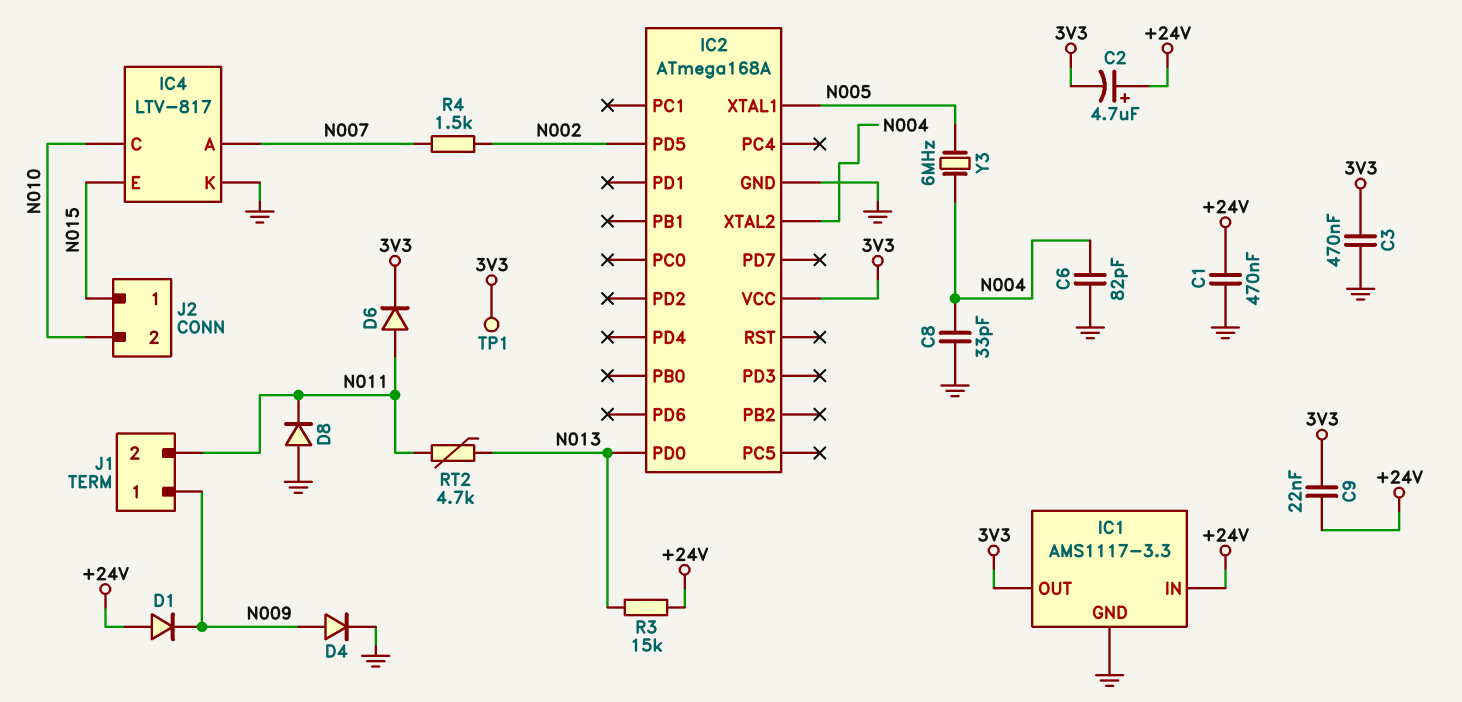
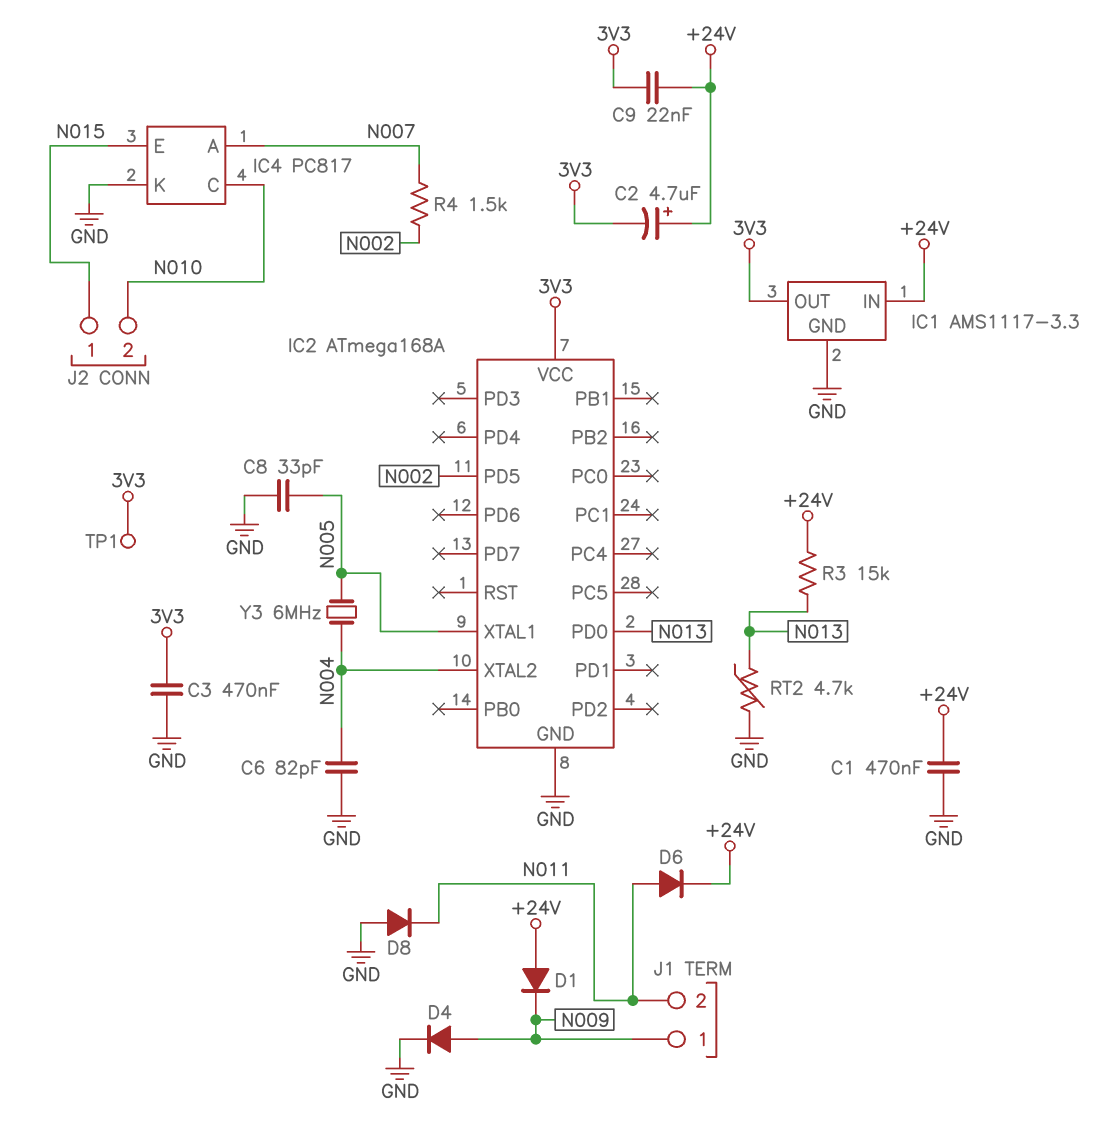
C8: 33pF (GND, N004) -> 33pF (GND, N005)
D6: diode (A N011, K 3V3) -> diode (A N011, K +24V)
IC4: LTV-817 -> PC817
RT2: 4.7k (N011, N013) -> 4.7k (GND, N013)

